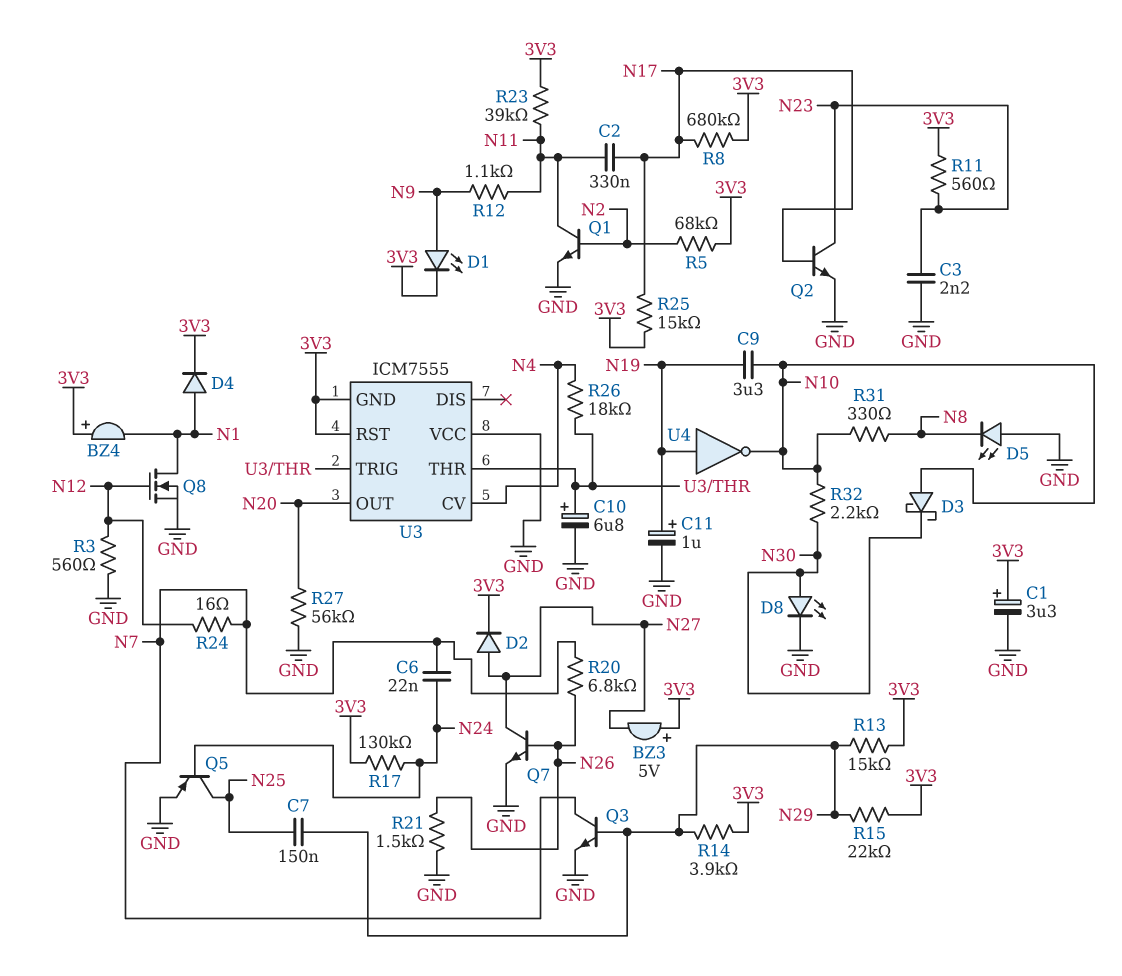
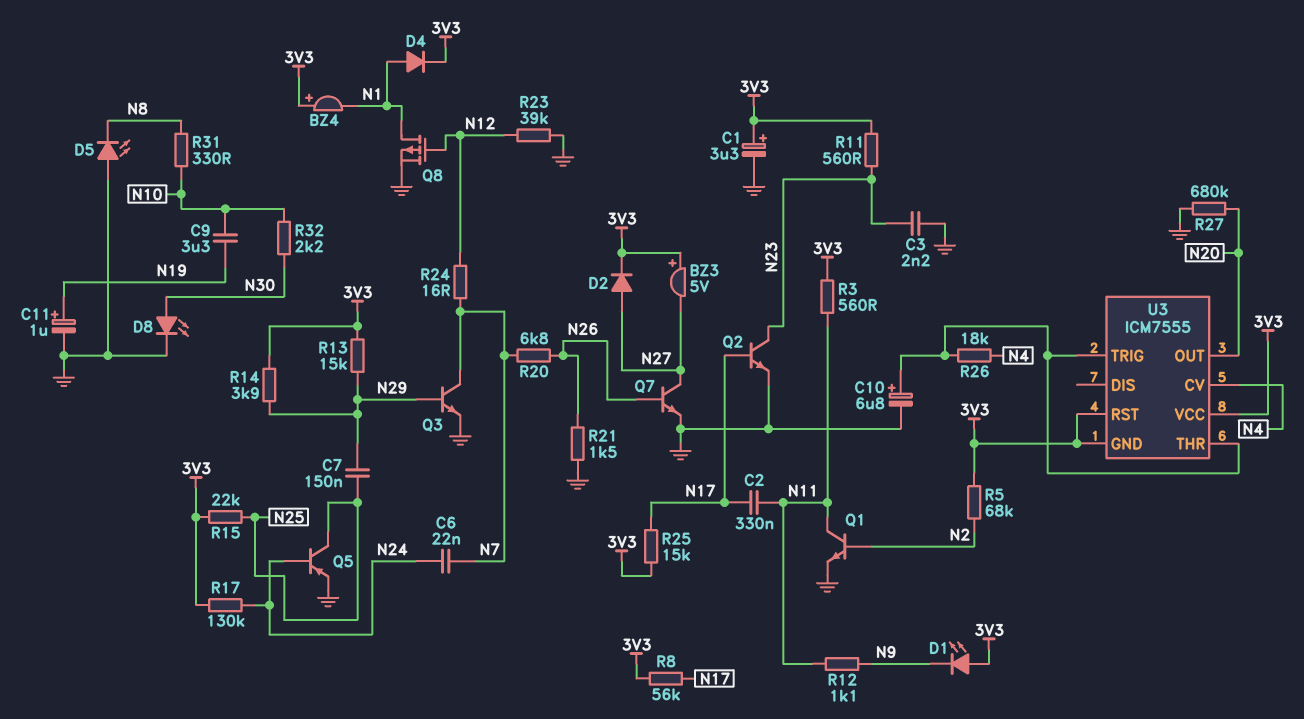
D1: LED (A N9, K 3V3) -> LED (A 3V3, K N9)
D3: schottky (A N10, K N30) -> none
Q8: NMOS (G N12, D N1, S GND) -> PMOS (G N12, D N1, S GND)
R3: 560 (GND, N12) -> 560 (3V3, N11)
R8: 680k (3V3, N17) -> 56k (3V3, N17)
R15: 22k (3V3, N29) -> 22k (3V3, N25)
R23: 39k (3V3, N11) -> 39k (GND, N12)
R27: 56k (GND, N20) -> 680k (GND, N20)
U3 pin VCC: GND -> 3V3
U4: NOT (in N19, out N10) -> none

